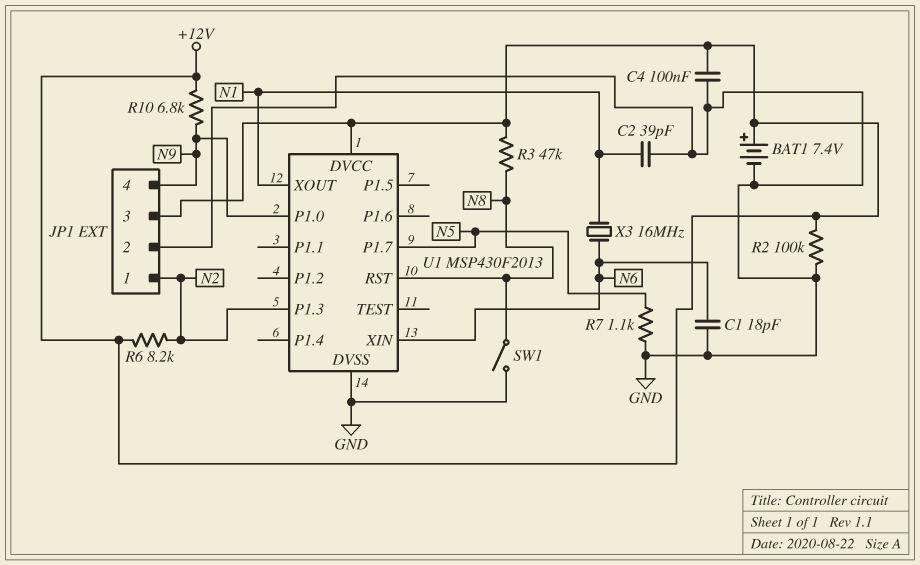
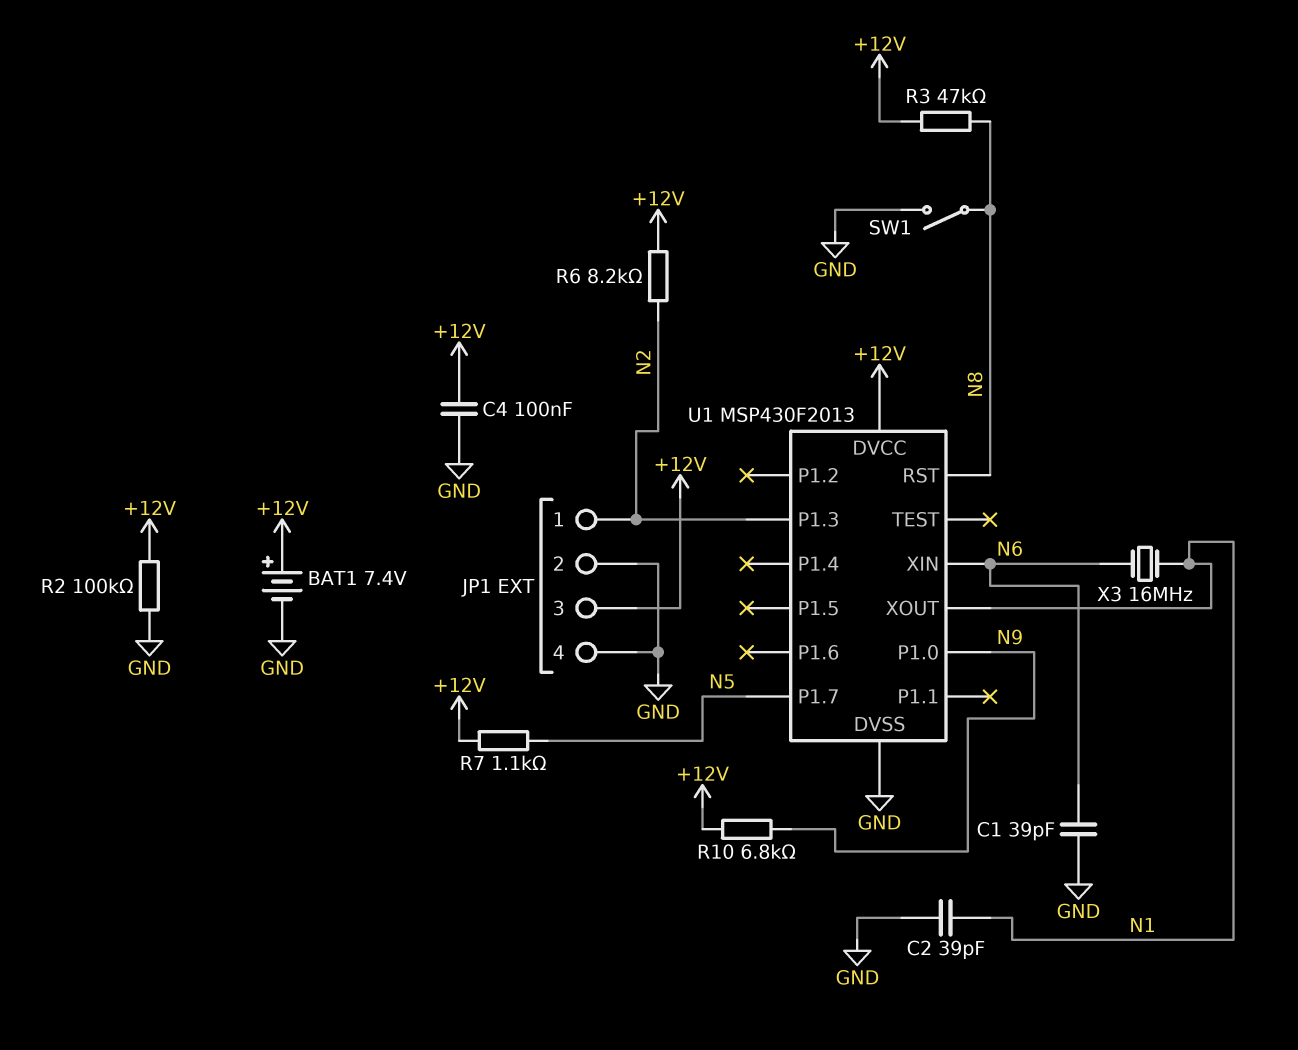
C1: 18pF (GND, N6) -> 39pF (GND, N6)
JP1 pin 4: N9 -> GND
R7: 1.1k (GND, N5) -> 1.1k (+12V, N5)

